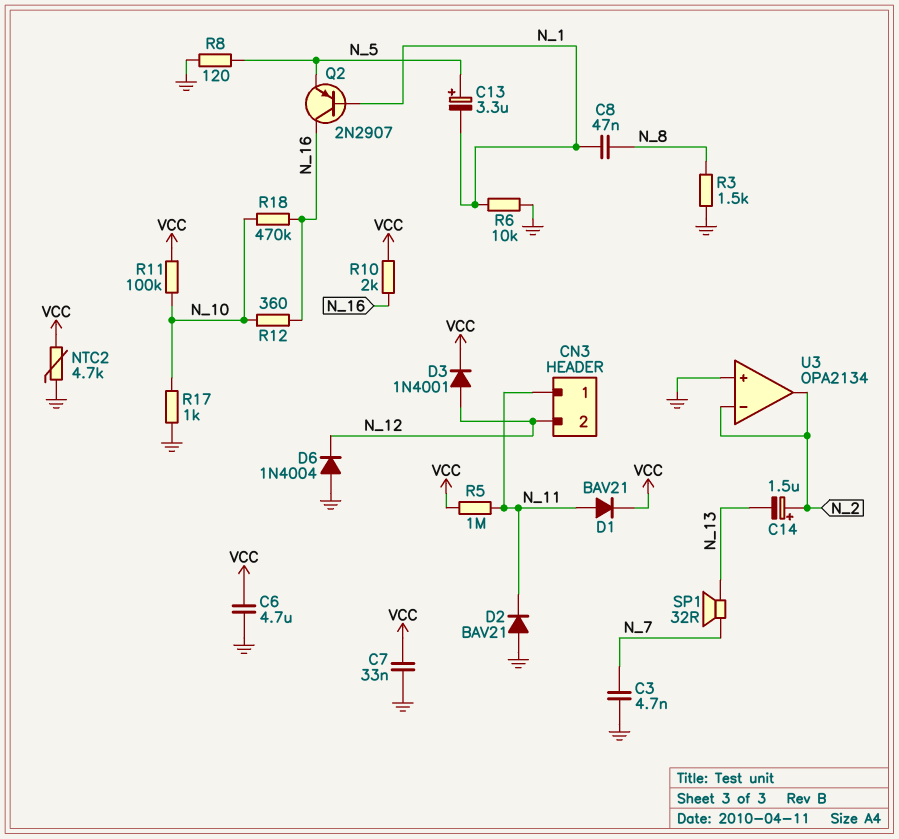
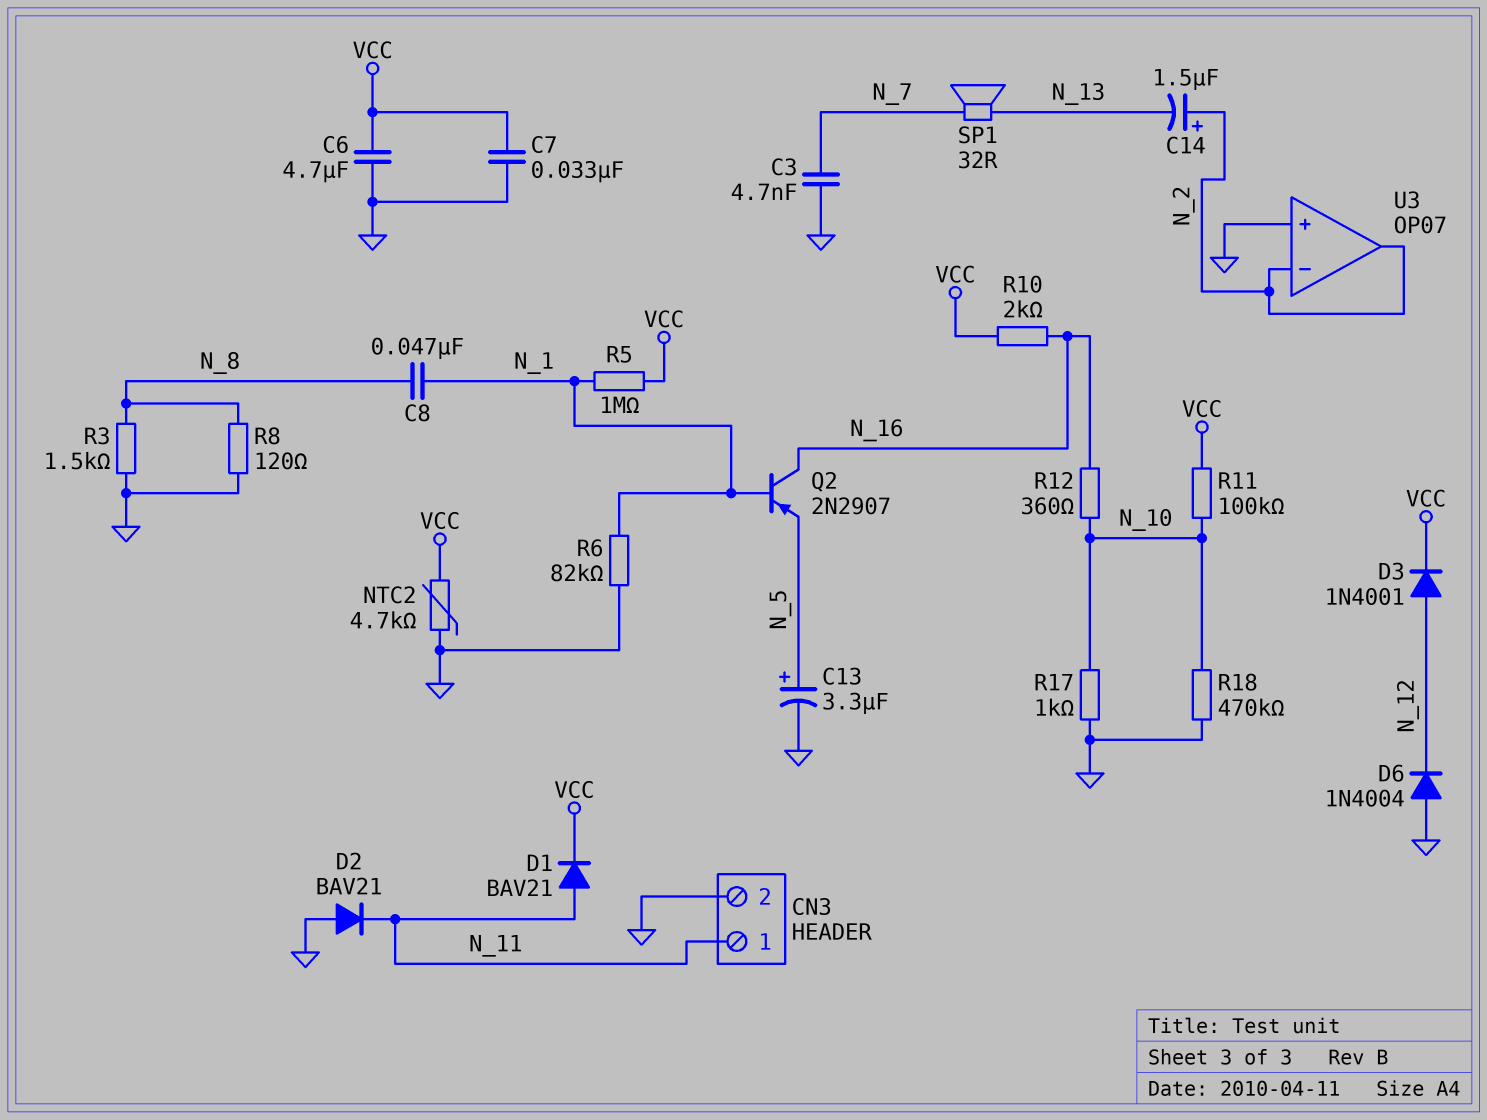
C13: 3.3uF (plus N_5, minus N_1) -> 3.3uF (plus N_5, minus GND)
CN3 pin 2: N_12 -> GND
R5: 1M (N_11, VCC) -> 1M (N_1, VCC)
R6: 10k (GND, N_1) -> 82k (GND, N_1)
R8: 120 (GND, N_5) -> 120 (GND, N_8)
R18: 470k (N_10, N_16) -> 470k (GND, N_10)
U3: OPA2134 -> OP07

